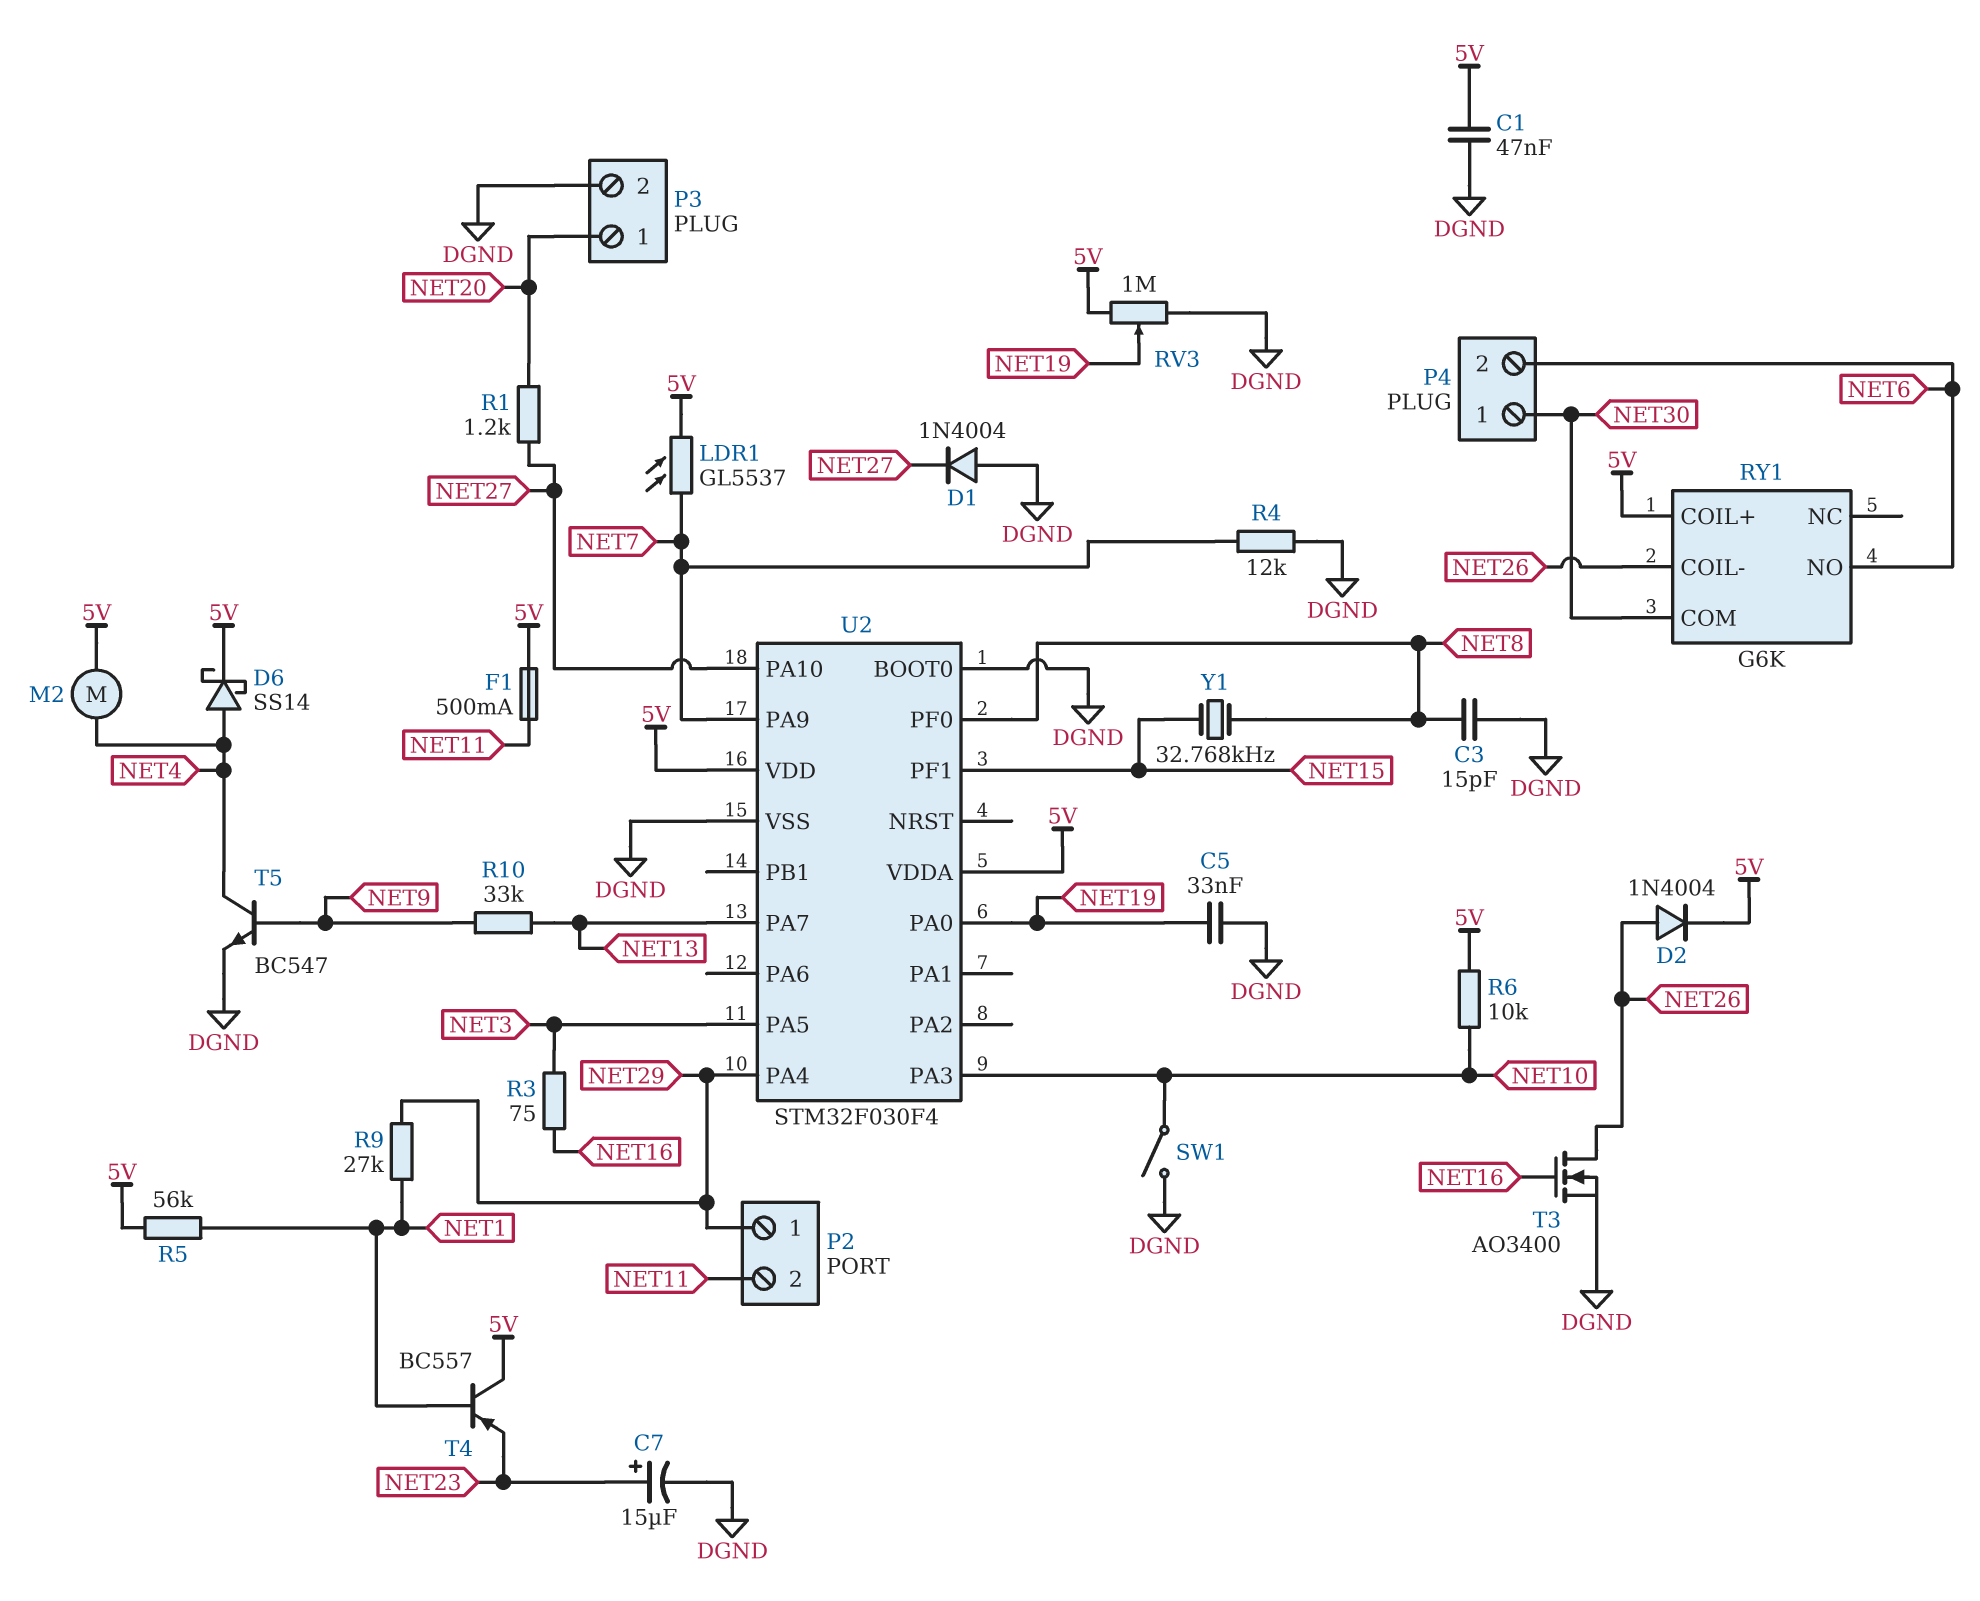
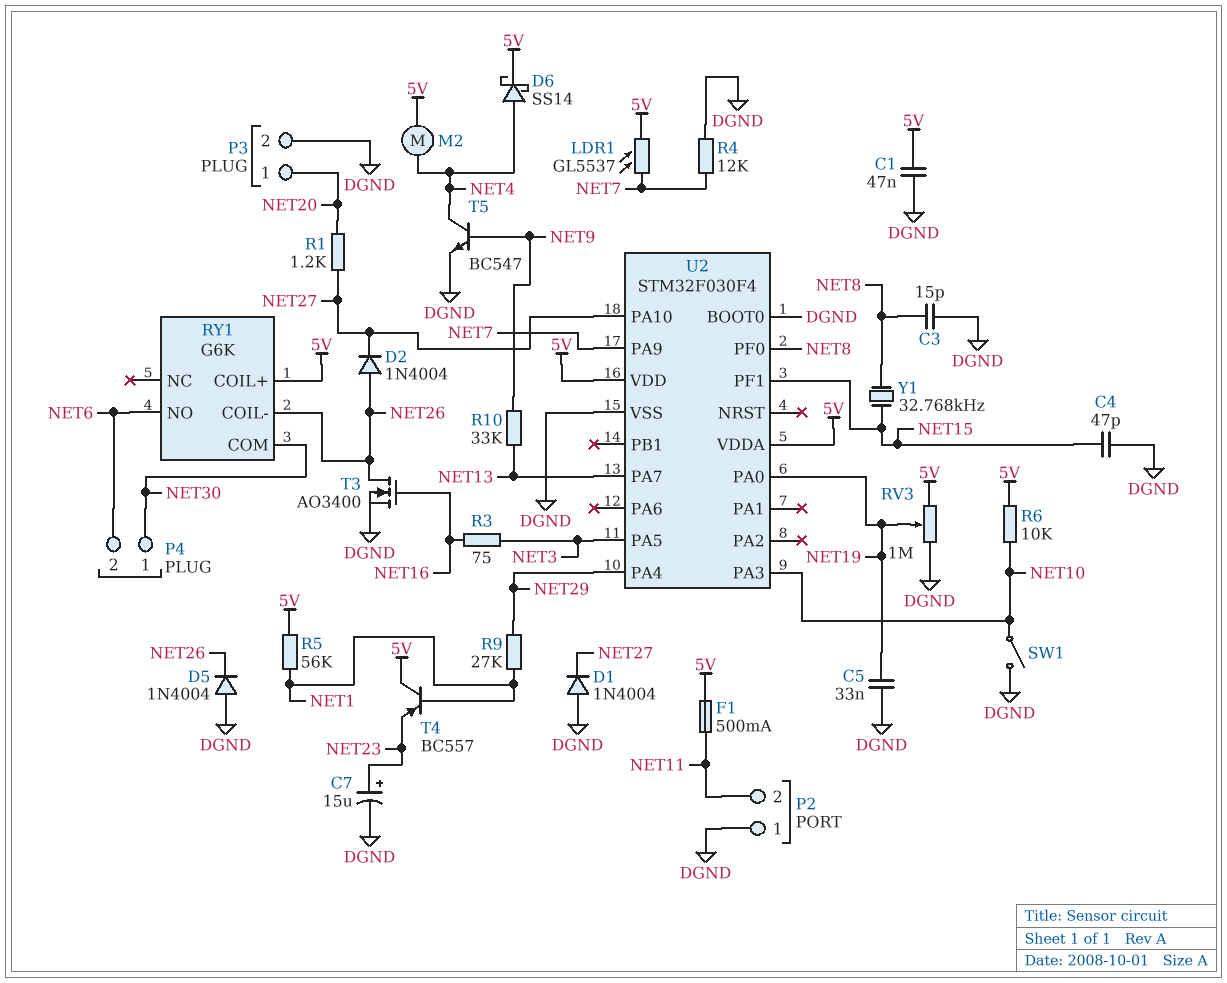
C4: none -> 47pF (DGND, NET15)
D2: diode 1N4004 (A NET26, K 5V) -> diode 1N4004 (A NET26, K NET27)
D5: none -> diode 1N4004 (A DGND, K NET26)
P2 pin 1: NET29 -> DGND

